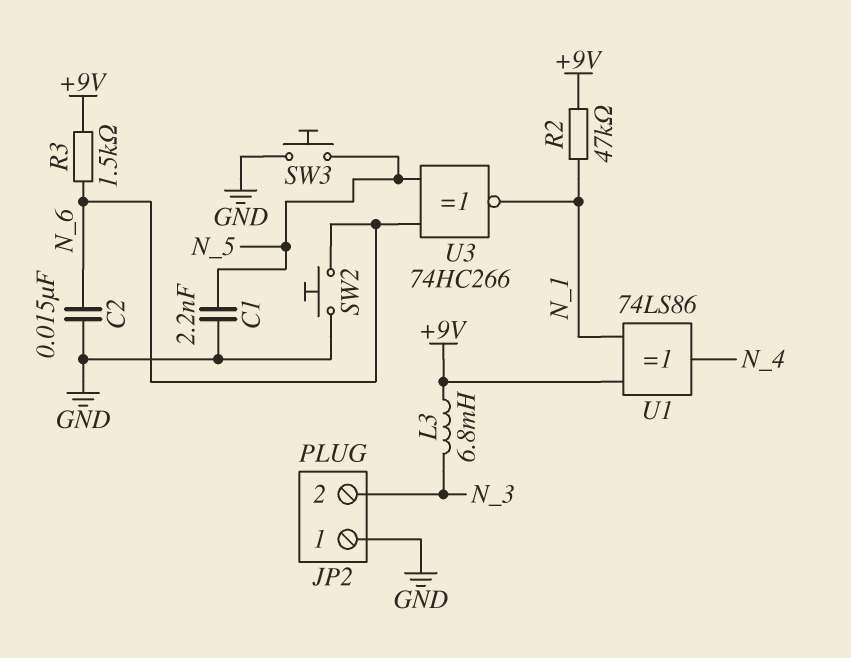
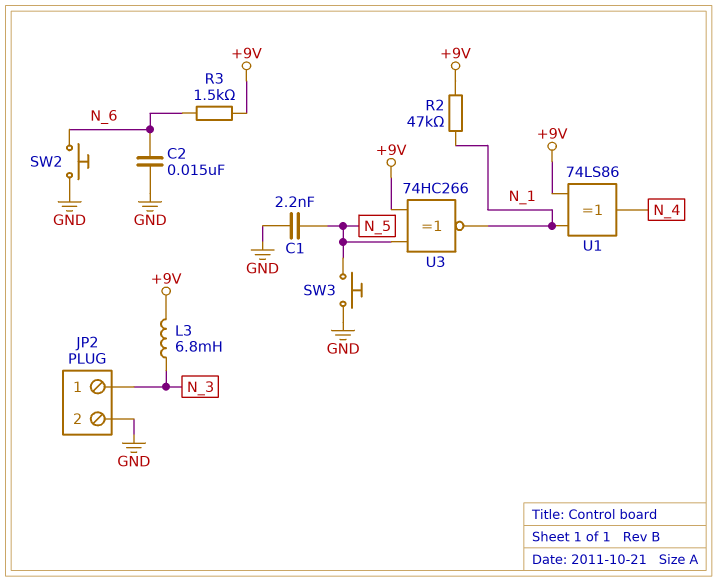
JP2 pin 1: GND -> N_3
JP2 pin 2: N_3 -> GND
U3: XNOR 74HC266 (in N_5, in N_6, out N_1) -> XNOR 74HC266 (in +9V, in N_5, out N_1)

